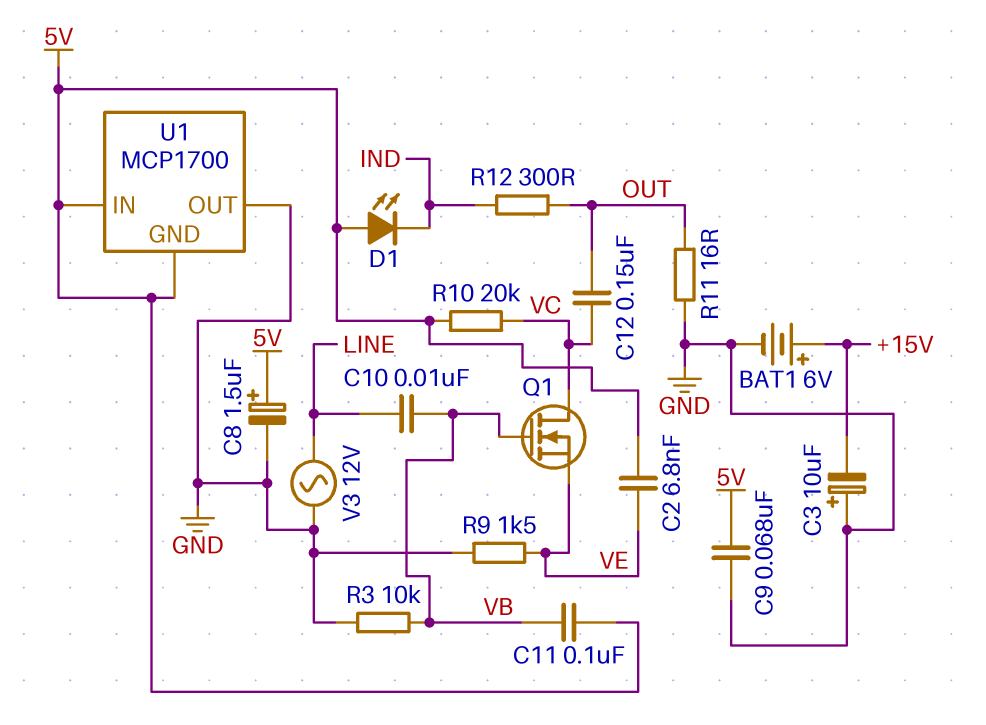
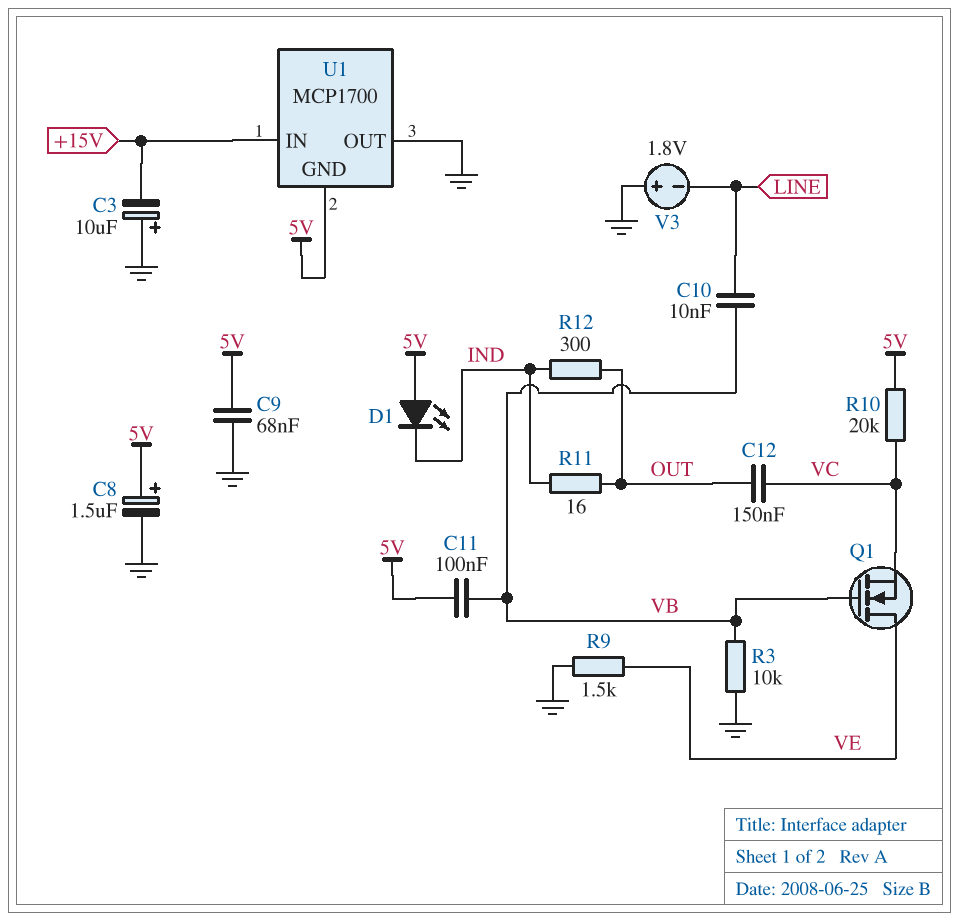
BAT1: 6V (plus +15V, minus GND) -> none
C2: 6.8nF (5V, VE) -> none
Q1: NMOS (G VB, D VC, S VE) -> NMOS (G VB, D VE, S VC)
R11: 16 (GND, OUT) -> 16 (IND, OUT)
U1 pin IN: 5V -> +15V
V3: AC 12V (GND, LINE) -> 1.8V (plus GND, minus LINE)

